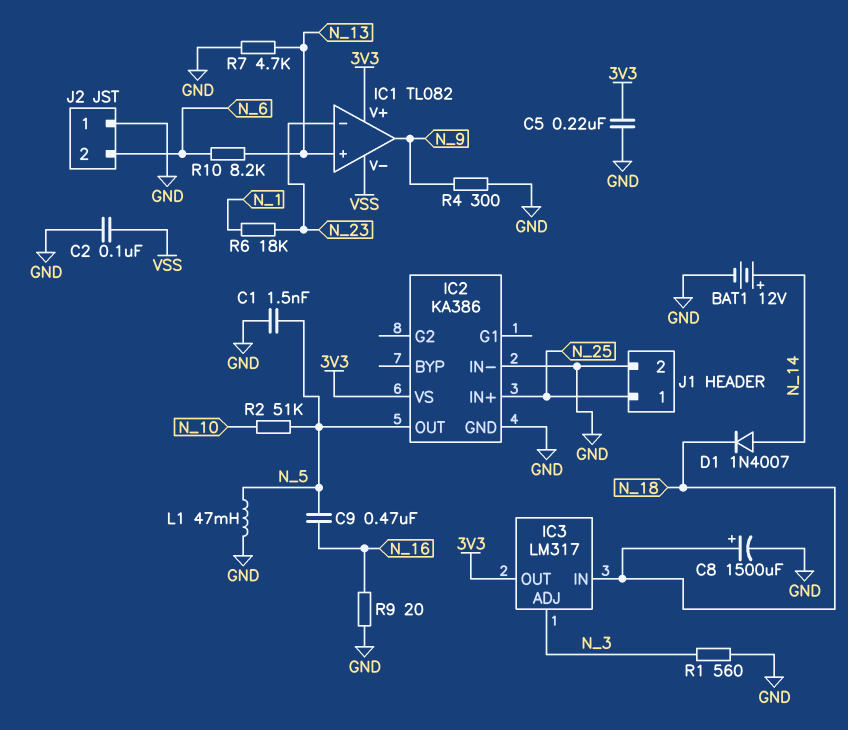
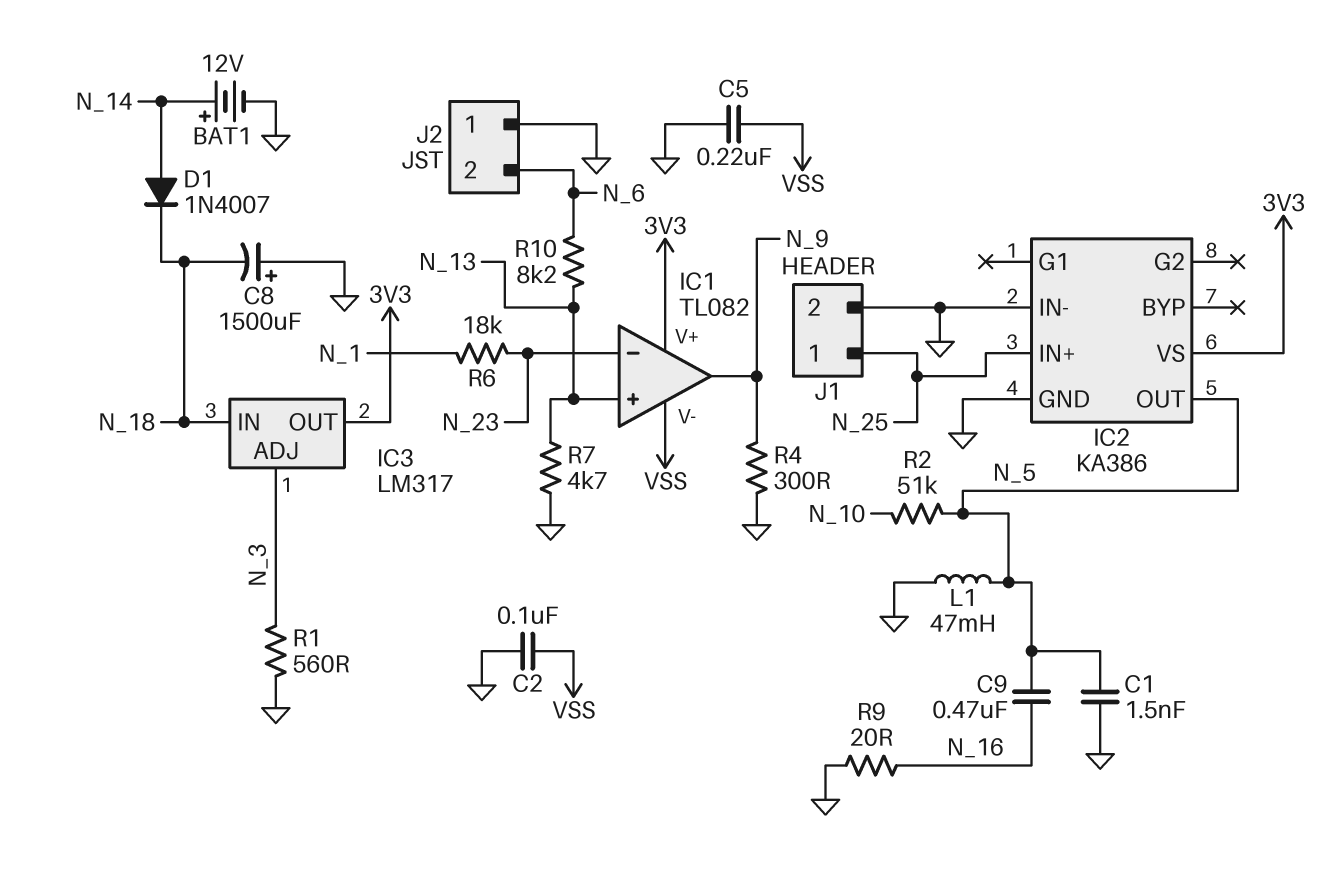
C5: 220nF (3V3, GND) -> 220nF (GND, VSS)
C8: 1500uF (plus N_18, minus GND) -> 1500uF (plus GND, minus N_18)

